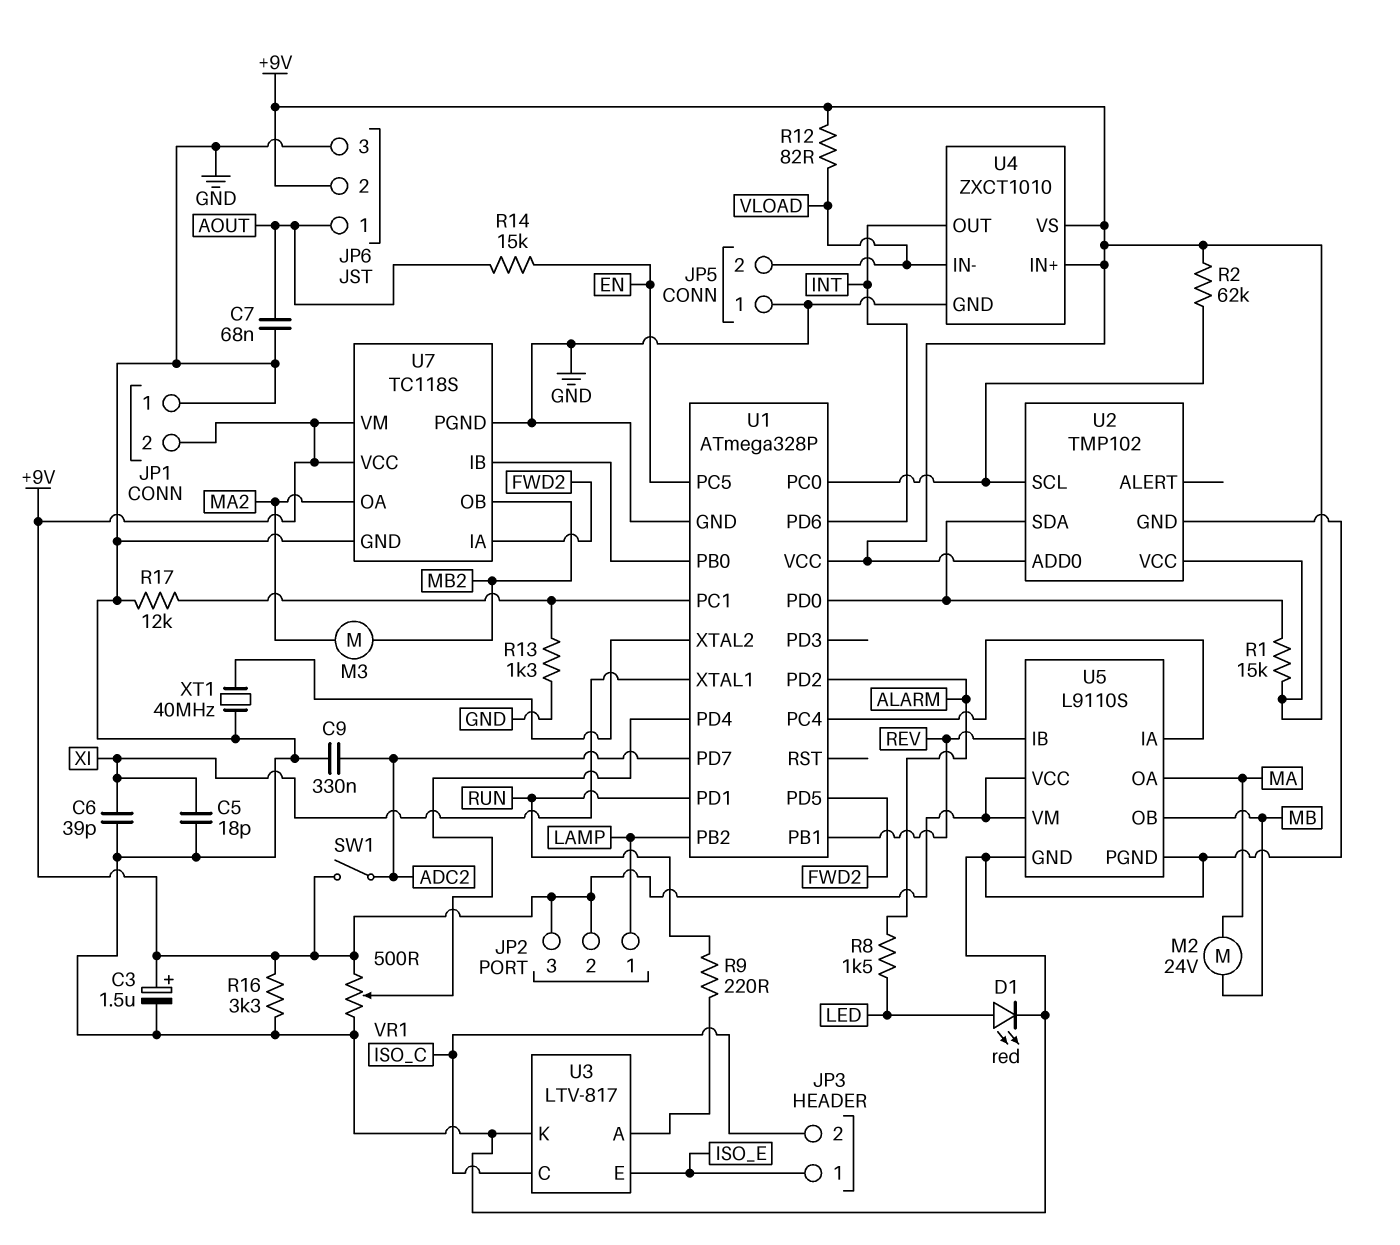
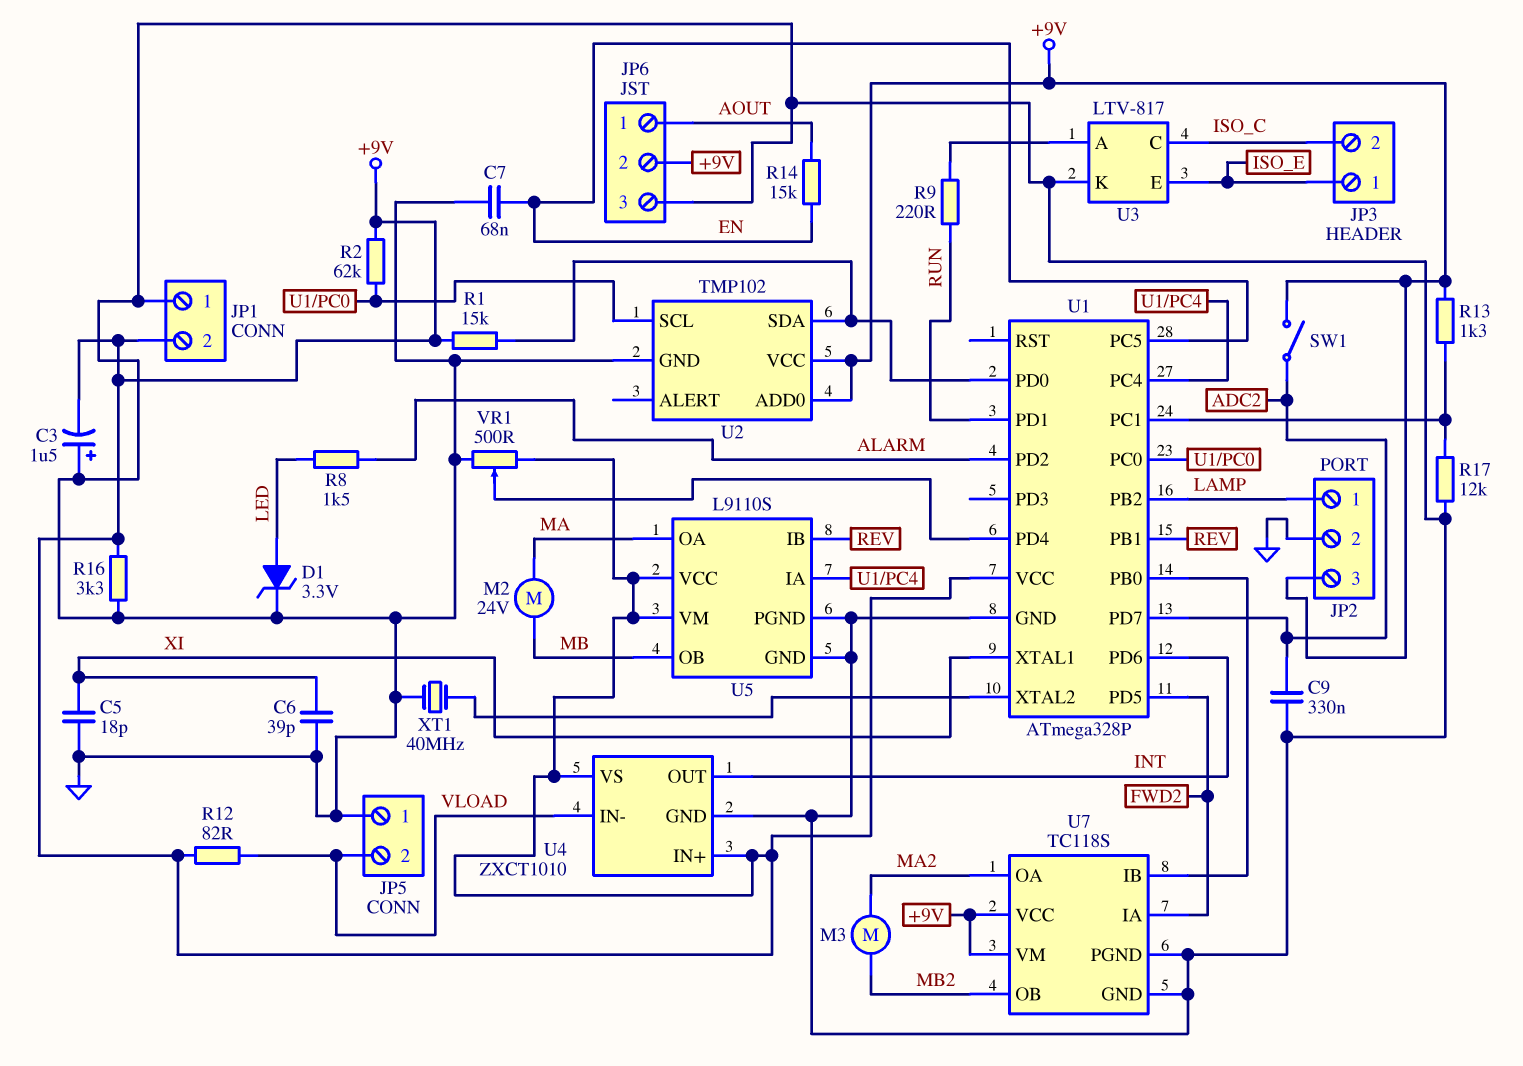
C3: 1.5uF (plus +9V, minus GND) -> 1.5uF (plus GND, minus +9V)
C7: 68nF (AOUT, GND) -> 68nF (EN, GND)
D1: LED red (A LED, K GND) -> zener 3.3V (A LED, K GND)
JP2 pin 2: +9V -> GND
R13: 1.3k (GND, U1/PC1) -> 1.3k (+9V, U1/PC1)

